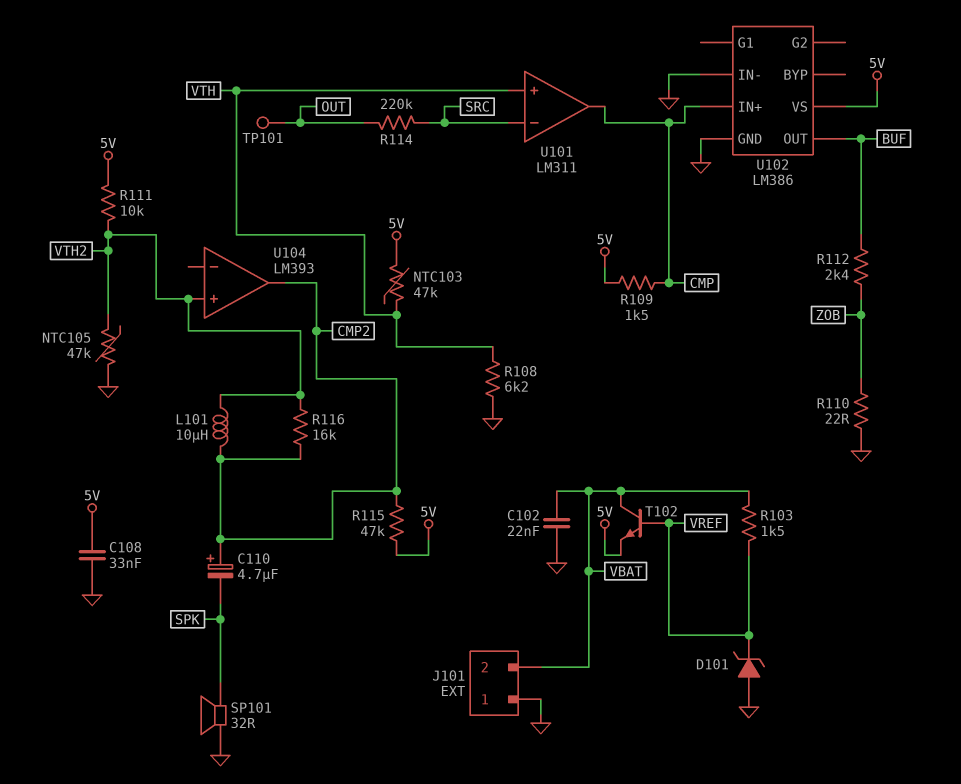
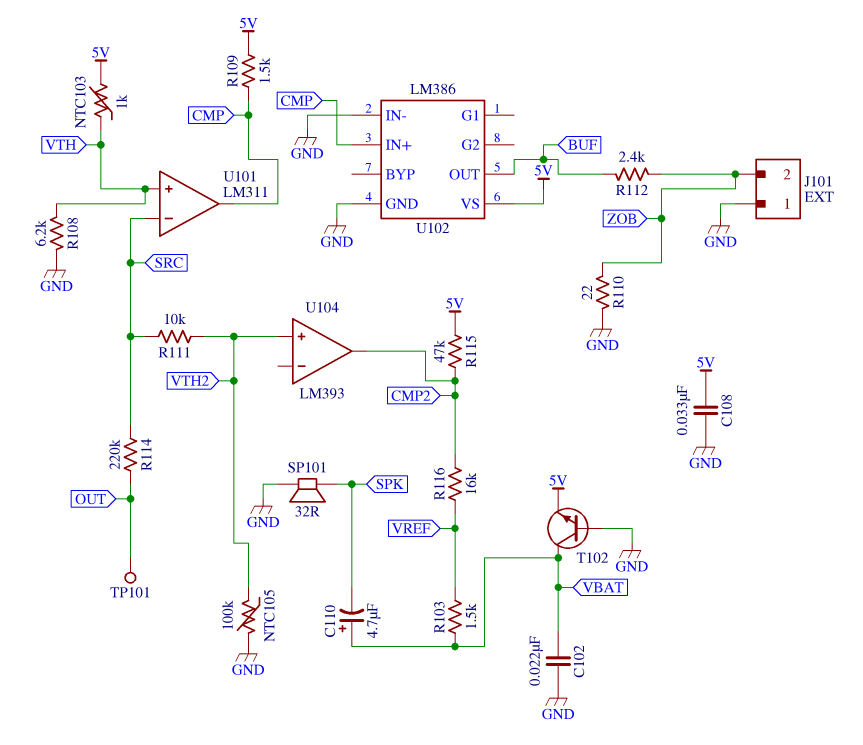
C110: 4.7uF (plus CMP2, minus SPK) -> 4.7uF (plus VBAT, minus SPK)
D101: zener (A GND, K VREF) -> none
J101 pin 2: VBAT -> ZOB
L101: 10uH (CMP2, VTH2) -> none
NTC103: 47k (5V, VTH) -> 1k (5V, VTH)
NTC105: 47k (GND, VTH2) -> 100k (GND, VTH2)
R111: 10k (5V, VTH2) -> 10k (SRC, VTH2)
R116: 16k (CMP2, VTH2) -> 16k (CMP2, VREF)
T102: NPN (B VREF, C VBAT, E 5V) -> NPN (B GND, C VBAT, E 5V)

